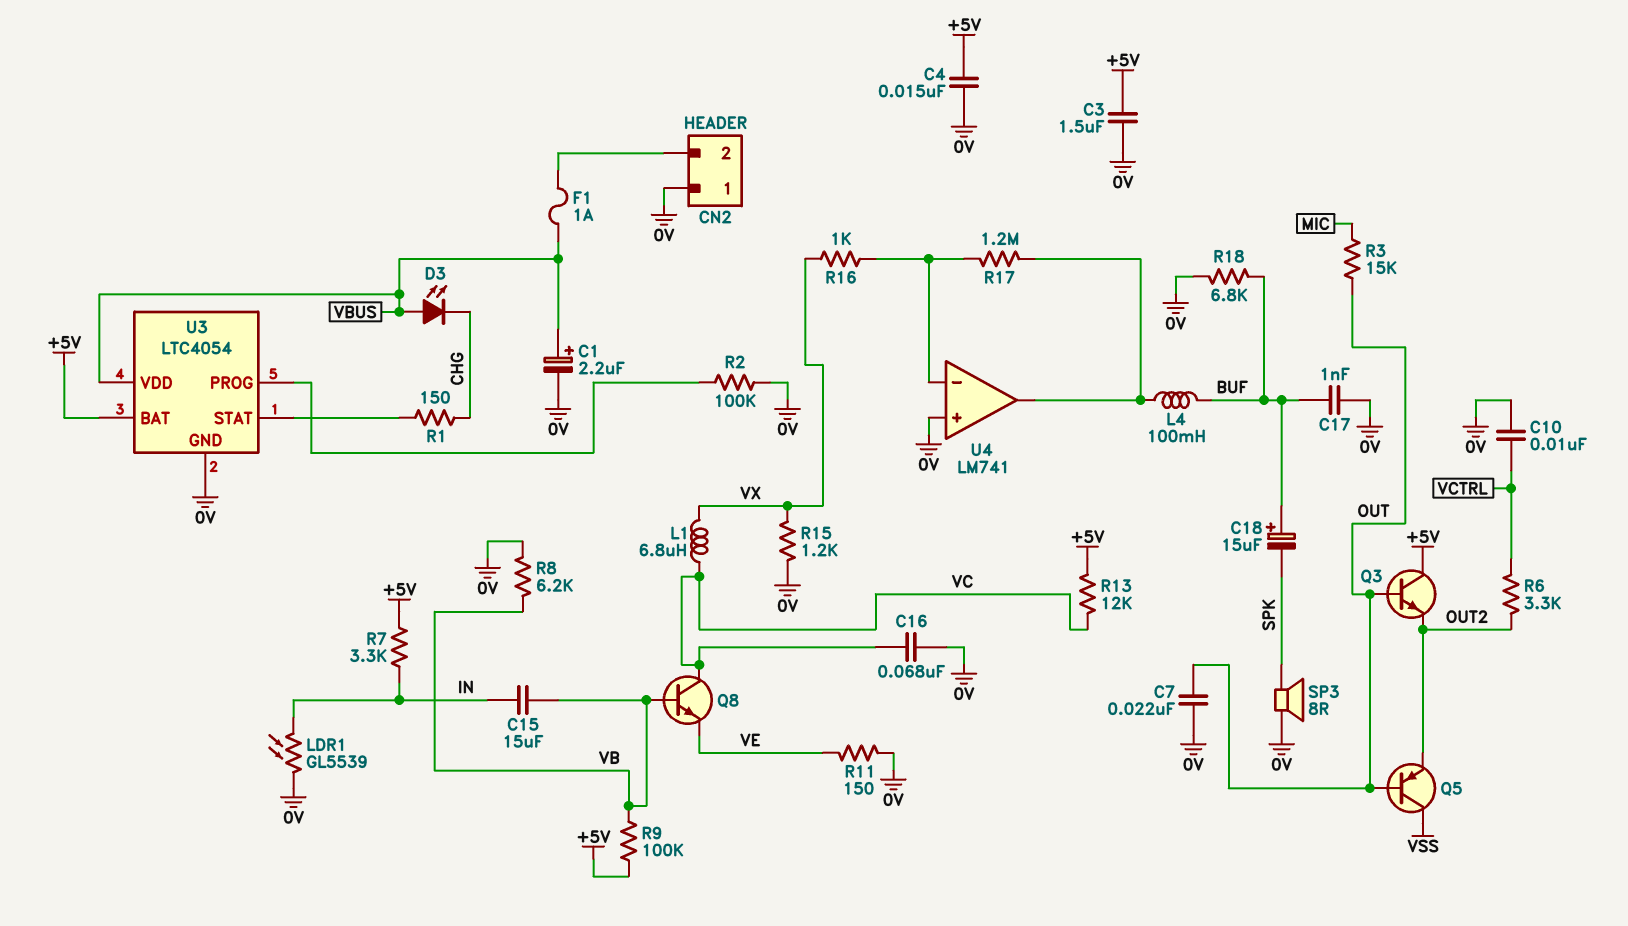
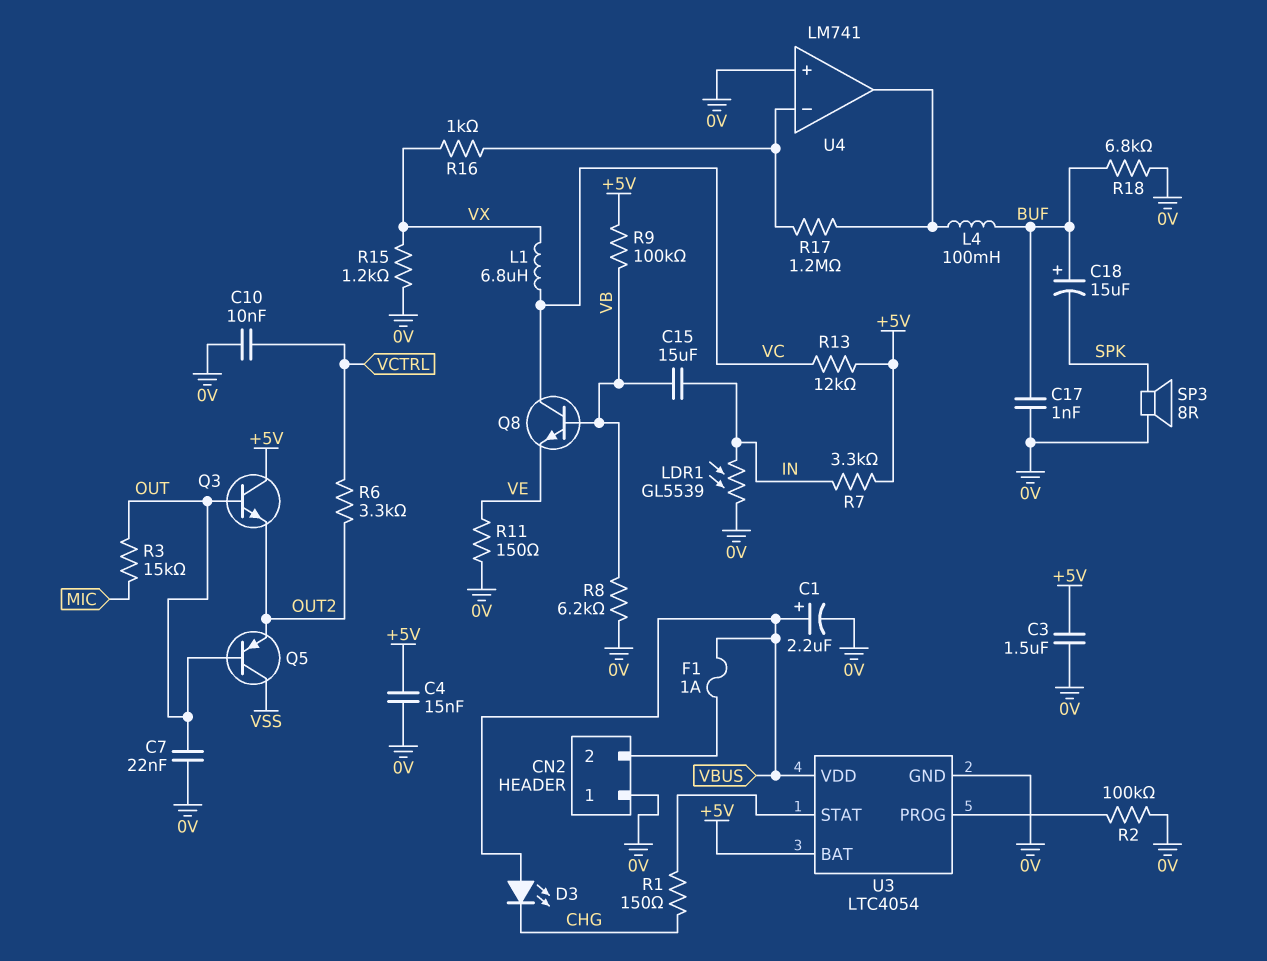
C16: 68nF (0V, VC) -> none

